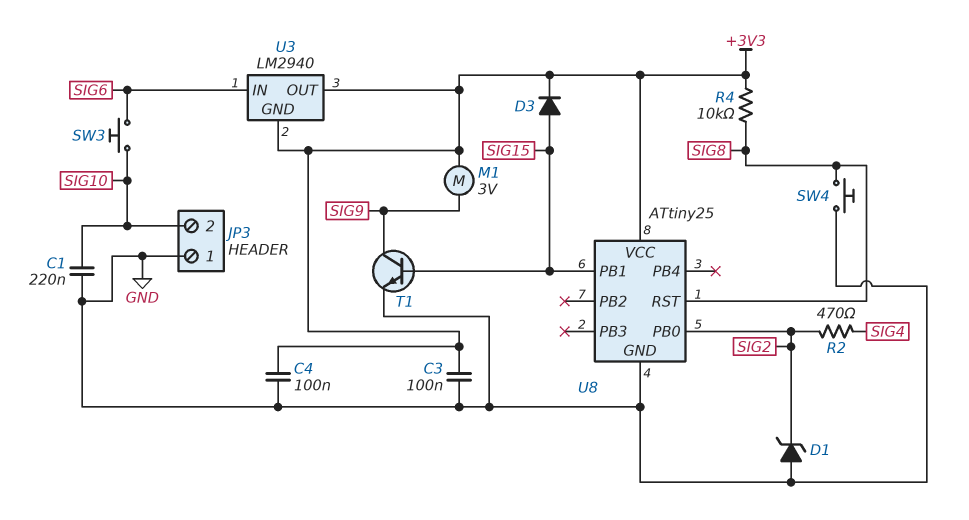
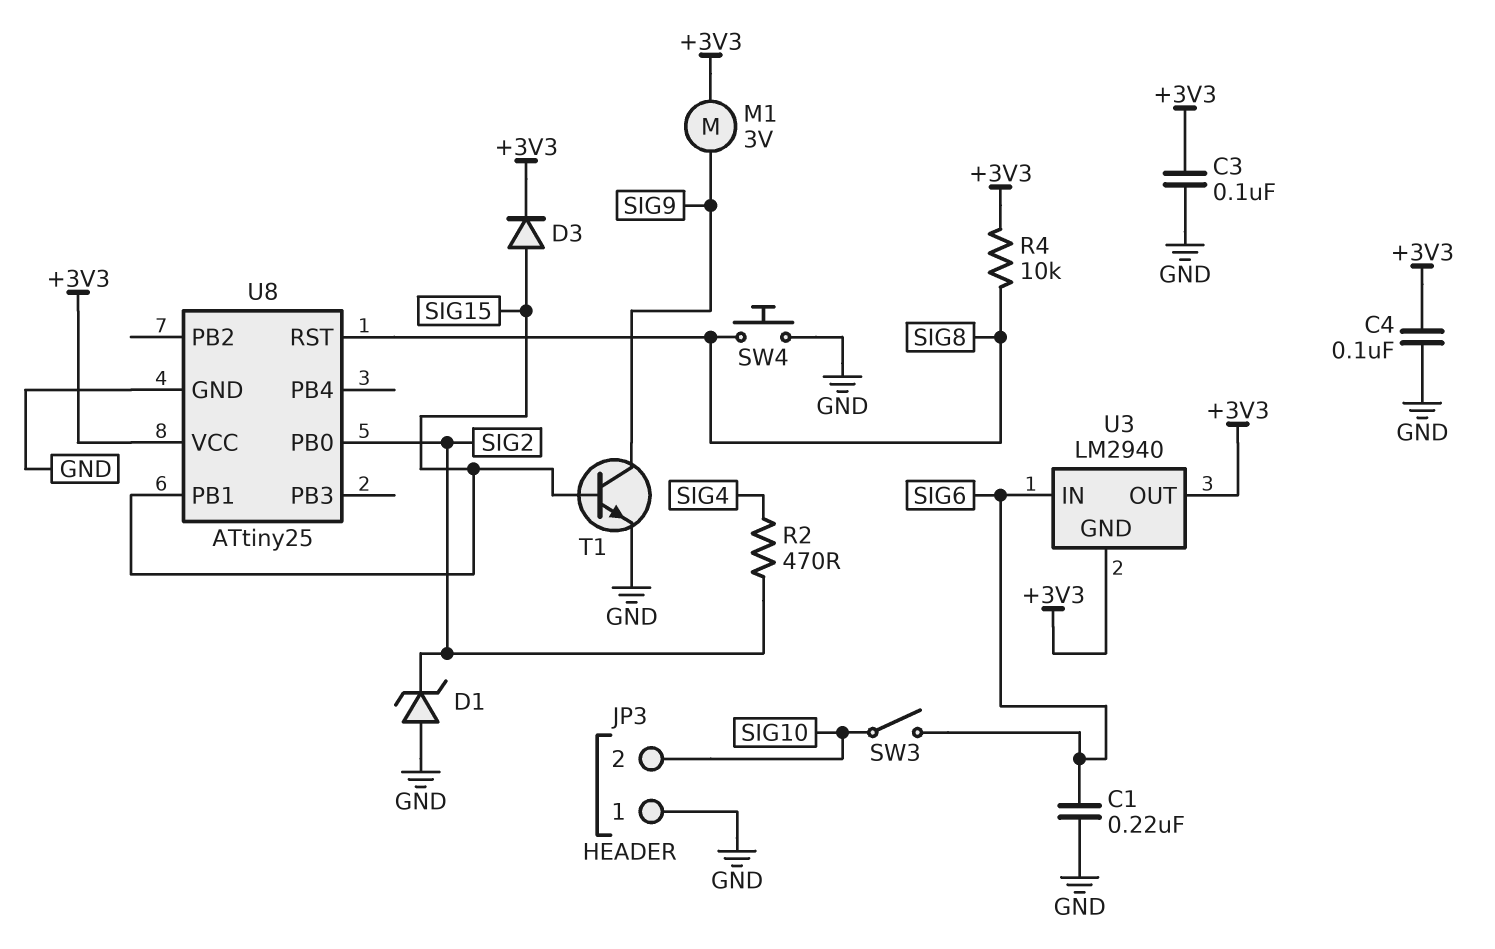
C1: 220nF (GND, SIG10) -> 220nF (GND, SIG6)
SW3: button (SIG6, SIG10) -> switch (SIG6, SIG10)

